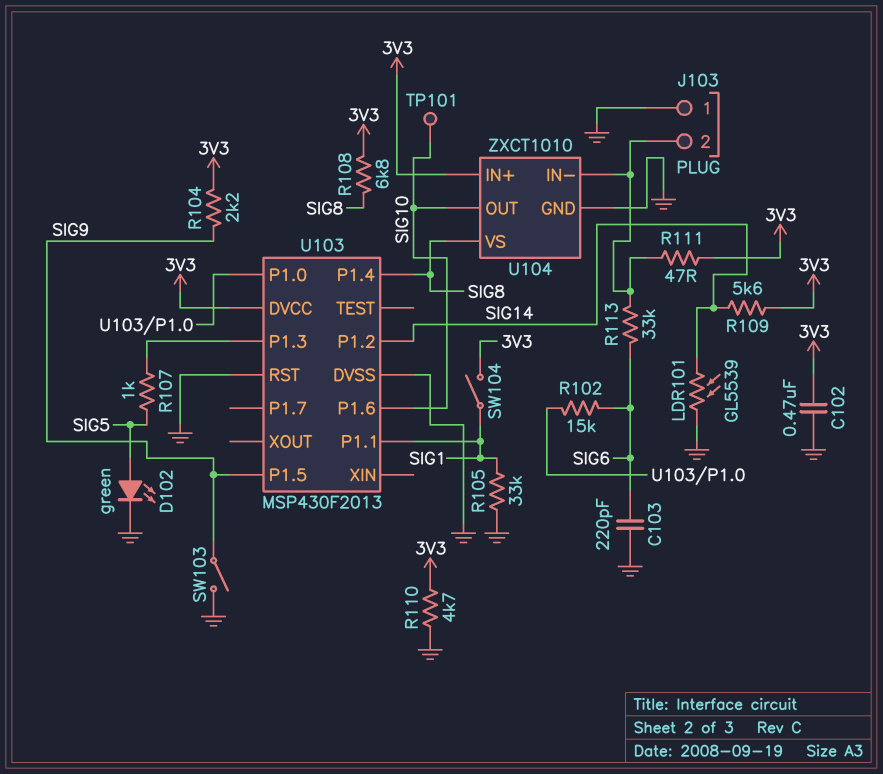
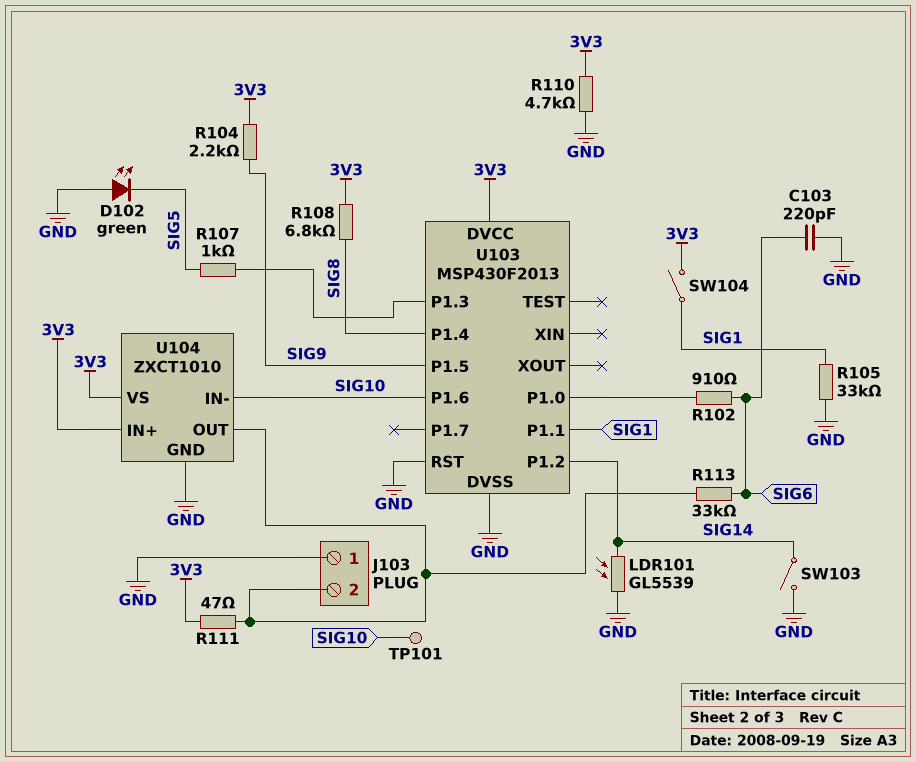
C102: 470nF (3V3, GND) -> none
D102: LED green (A SIG5, K GND) -> LED green (A GND, K SIG5)
R102: 15k (SIG6, U103/P1.0) -> 910 (SIG6, U103/P1.0)
R109: 5.6k (3V3, SIG14) -> none
SW103: switch (GND, SIG9) -> switch (GND, SIG14)
U104 pin IN-: J103/2 -> SIG10
U104 pin OUT: SIG10 -> J103/2
U104 pin VS: SIG8 -> 3V3

